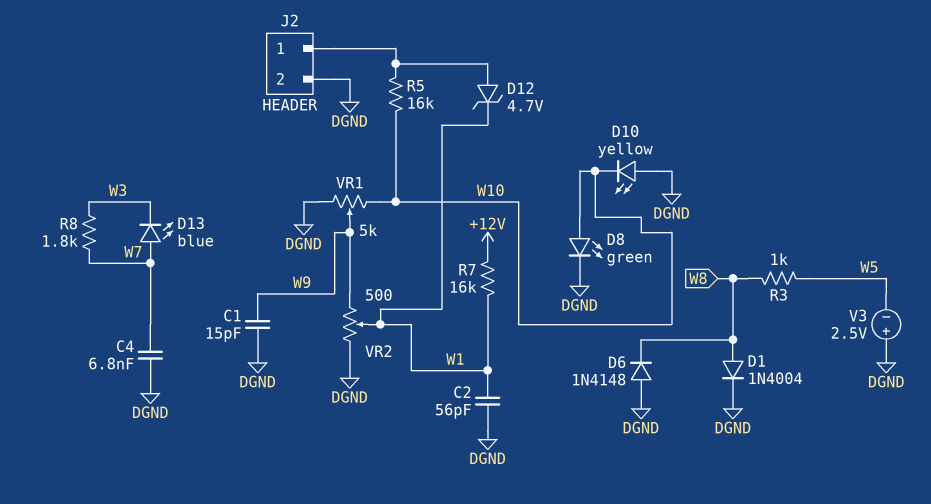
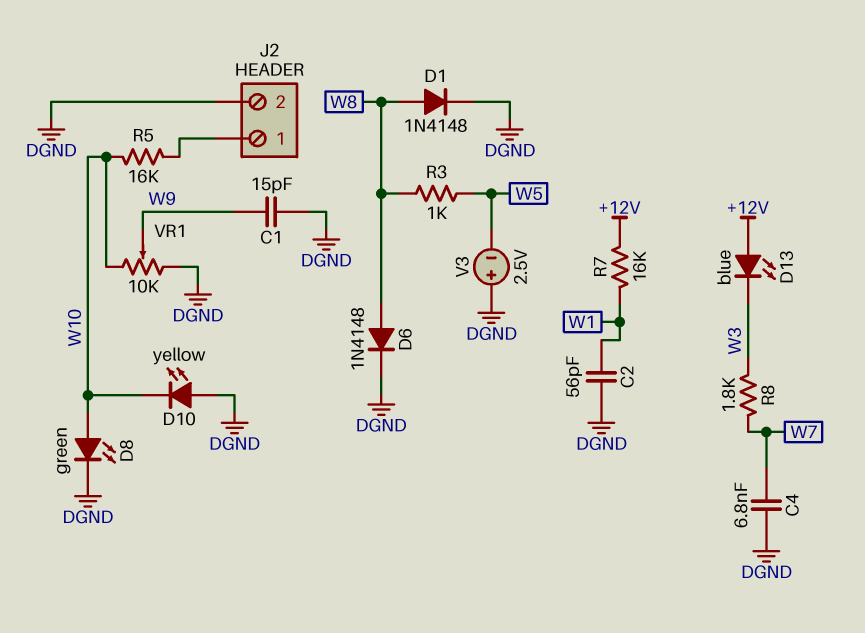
D1: diode 1N4004 (A W8, K DGND) -> diode 1N4148 (A W8, K DGND)
D6: diode 1N4148 (A DGND, K W8) -> diode 1N4148 (A W8, K DGND)
D12: zener 4.7V (A J2/1, K W1) -> none
D13: LED blue (A W7, K W3) -> LED blue (A +12V, K W3)
VR1: 5k (DGND, W10, wiper W9) -> 10k (DGND, W10, wiper W9)
VR2: 500 (DGND, W9, wiper W1) -> none

